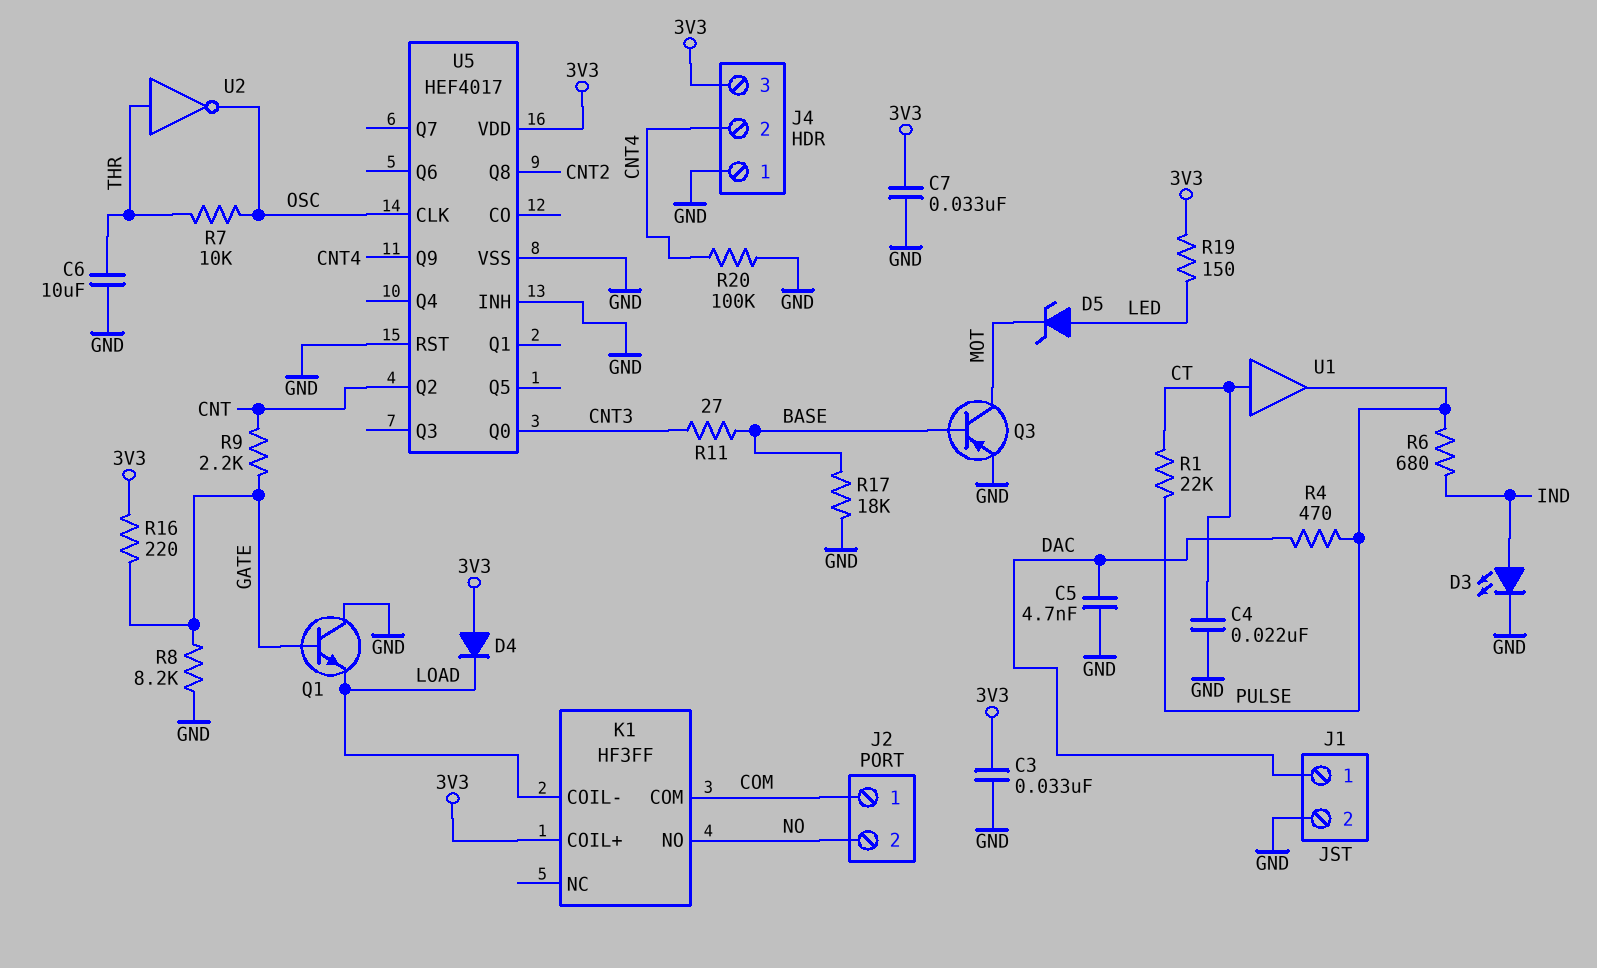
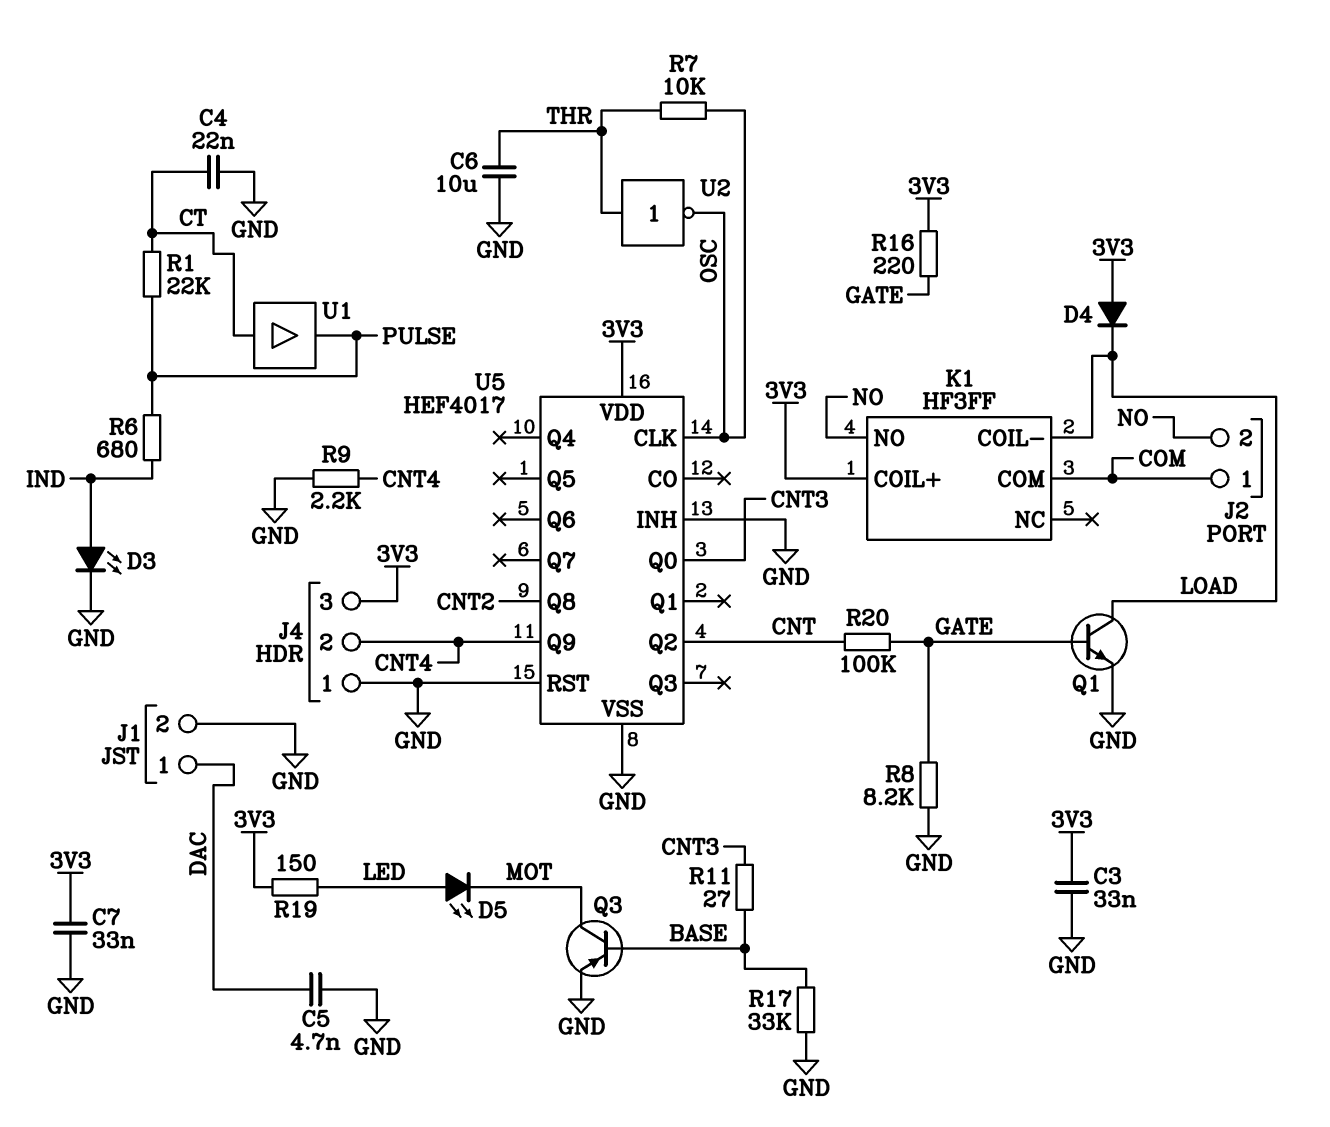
D5: zener (A LED, K MOT) -> LED (A LED, K MOT)
Q1: NPN (B GATE, C GND, E LOAD) -> NPN (B GATE, C LOAD, E GND)
R4: 470 (DAC, PULSE) -> none
R9: 2.2k (CNT, GATE) -> 2.2k (CNT4, GND)
R17: 18k (BASE, GND) -> 33k (BASE, GND)
R20: 100k (CNT4, GND) -> 100k (CNT, GATE)

